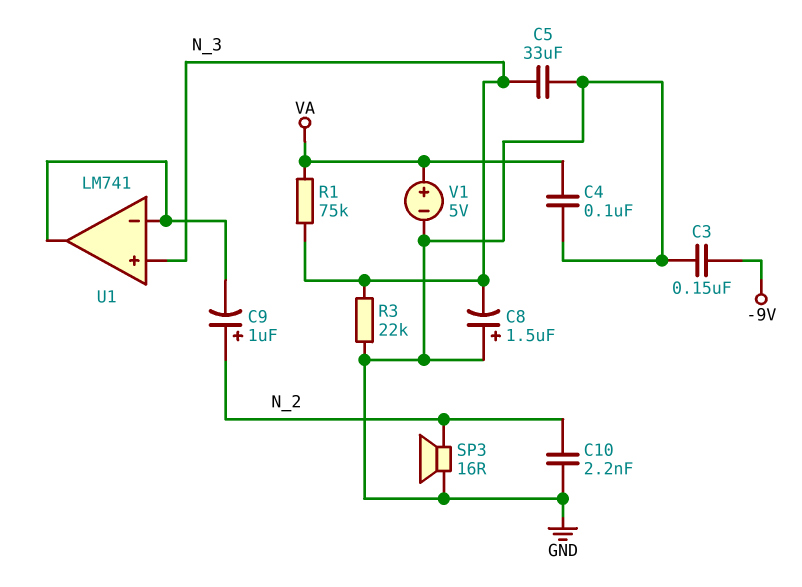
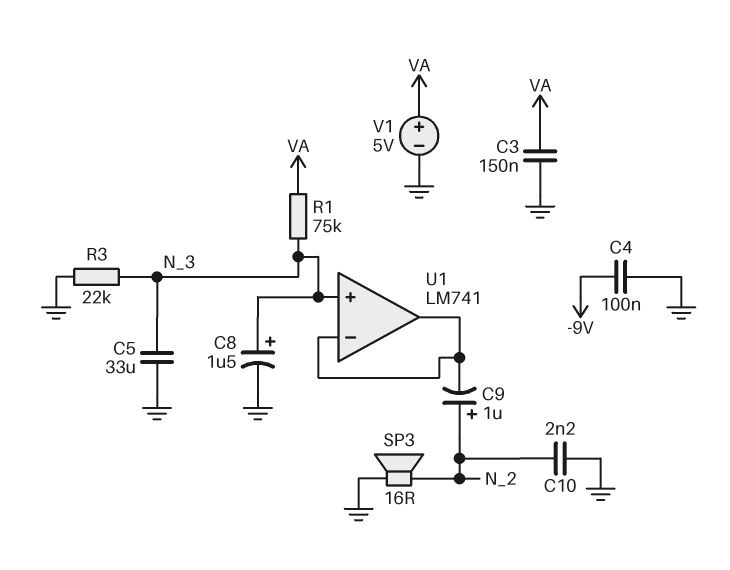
C3: 150nF (-9V, GND) -> 150nF (GND, VA)
C4: 100nF (GND, VA) -> 100nF (-9V, GND)
C8: 1.5uF (plus GND, minus N_3) -> 1.5uF (plus N_3, minus GND)

